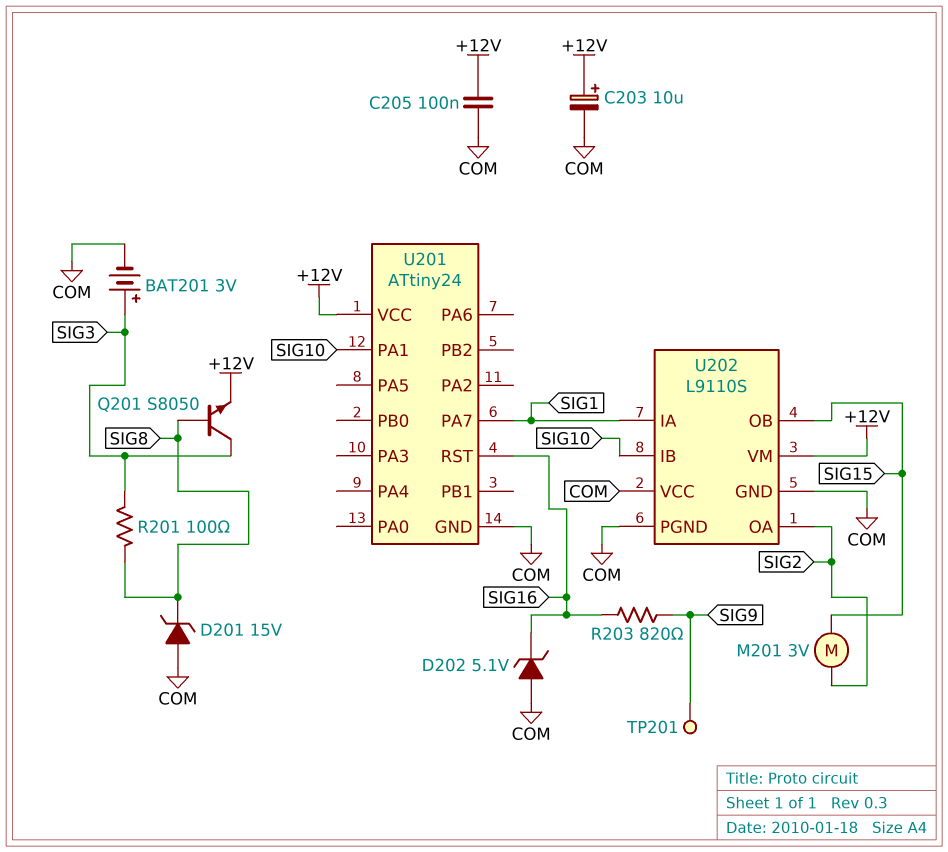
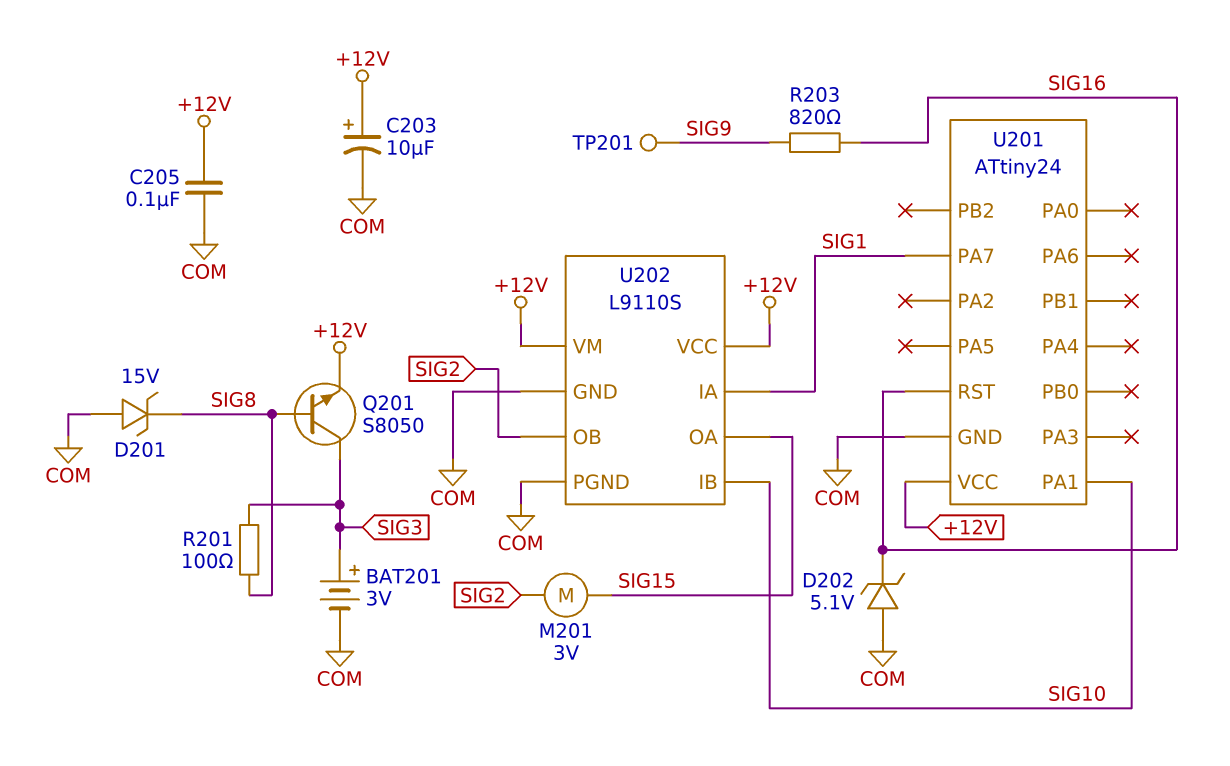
U202 pin OA: SIG2 -> SIG15
U202 pin OB: SIG15 -> SIG2
U202 pin VCC: COM -> +12V

